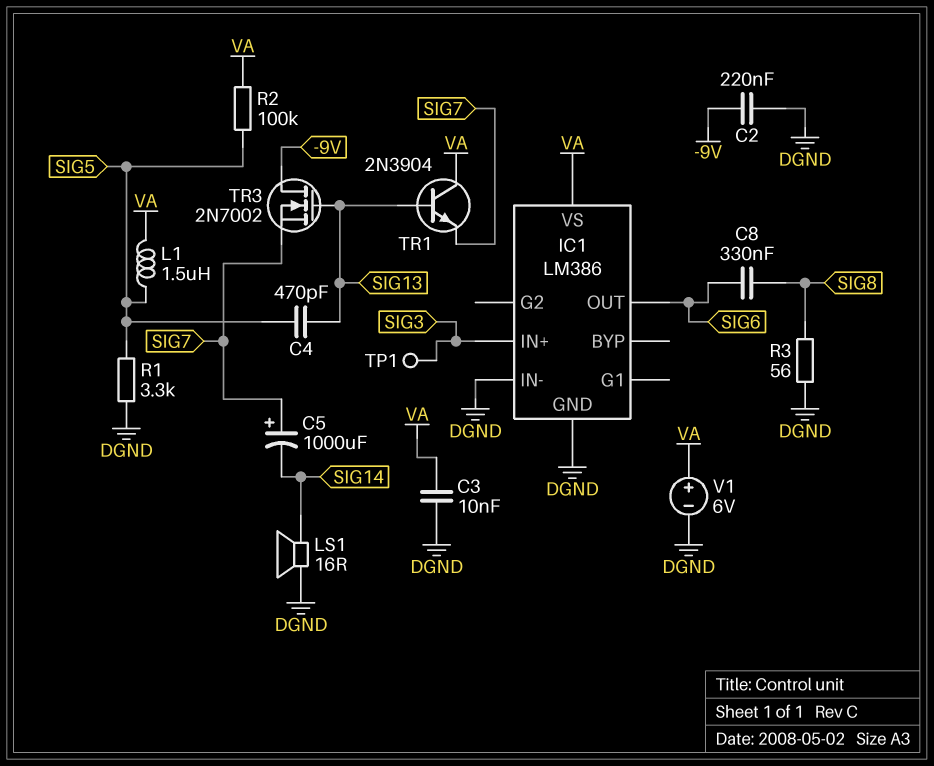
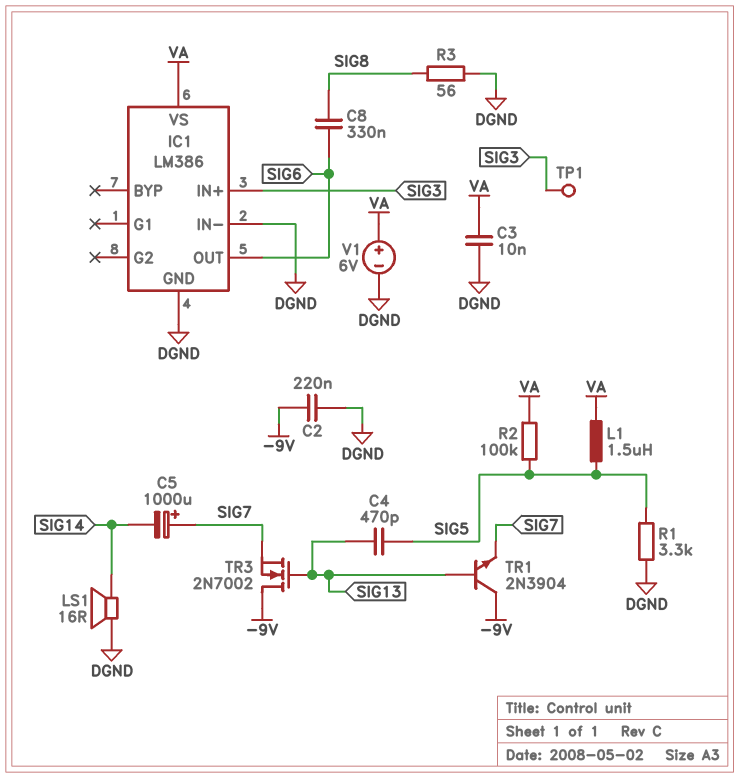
TR1: NPN 2N3904 (B SIG13, C VA, E SIG7) -> NPN 2N3904 (B SIG13, C -9V, E SIG7)

